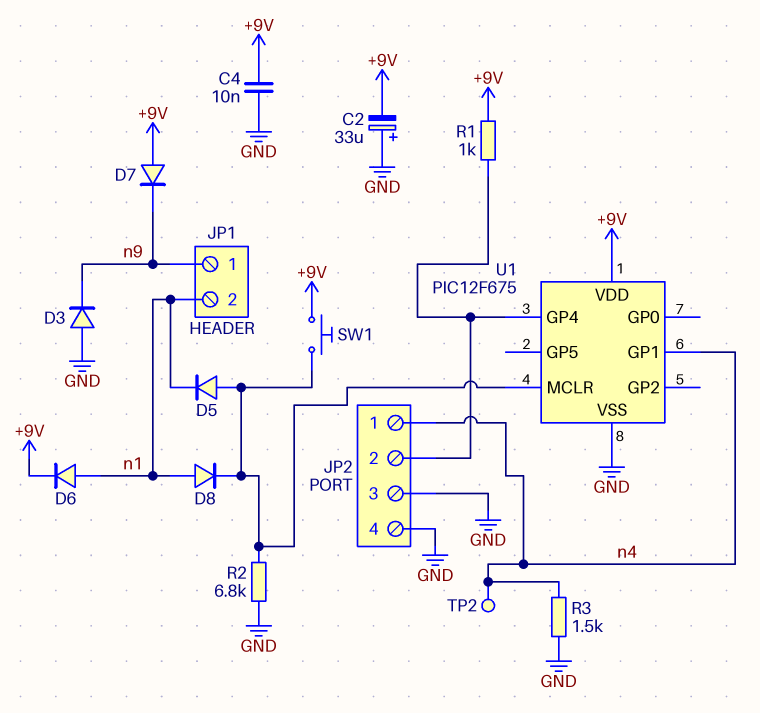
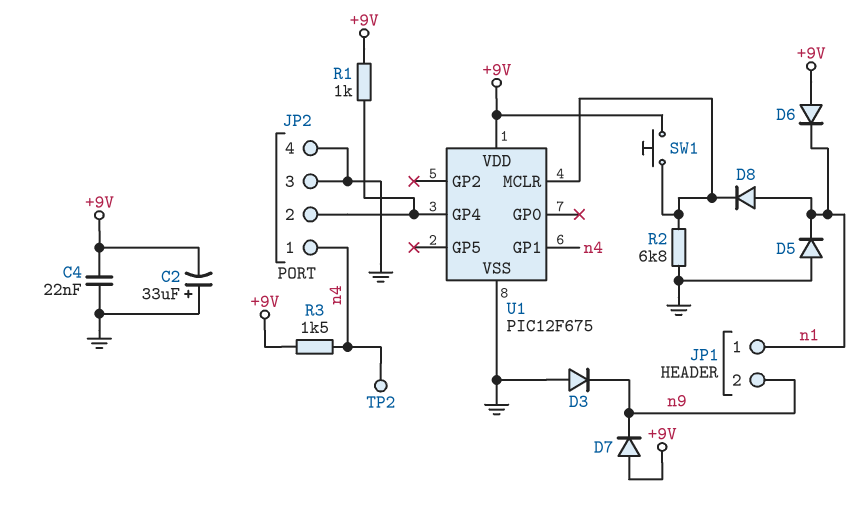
C4: 10nF (+9V, GND) -> 22nF (+9V, GND)
D5: diode (A U1/MCLR, K n1) -> diode (A GND, K n1)
D6: diode (A n1, K +9V) -> diode (A +9V, K n1)
JP1 pin 1: n9 -> n1
JP1 pin 2: n1 -> n9
R3: 1.5k (GND, n4) -> 1.5k (+9V, n4)

